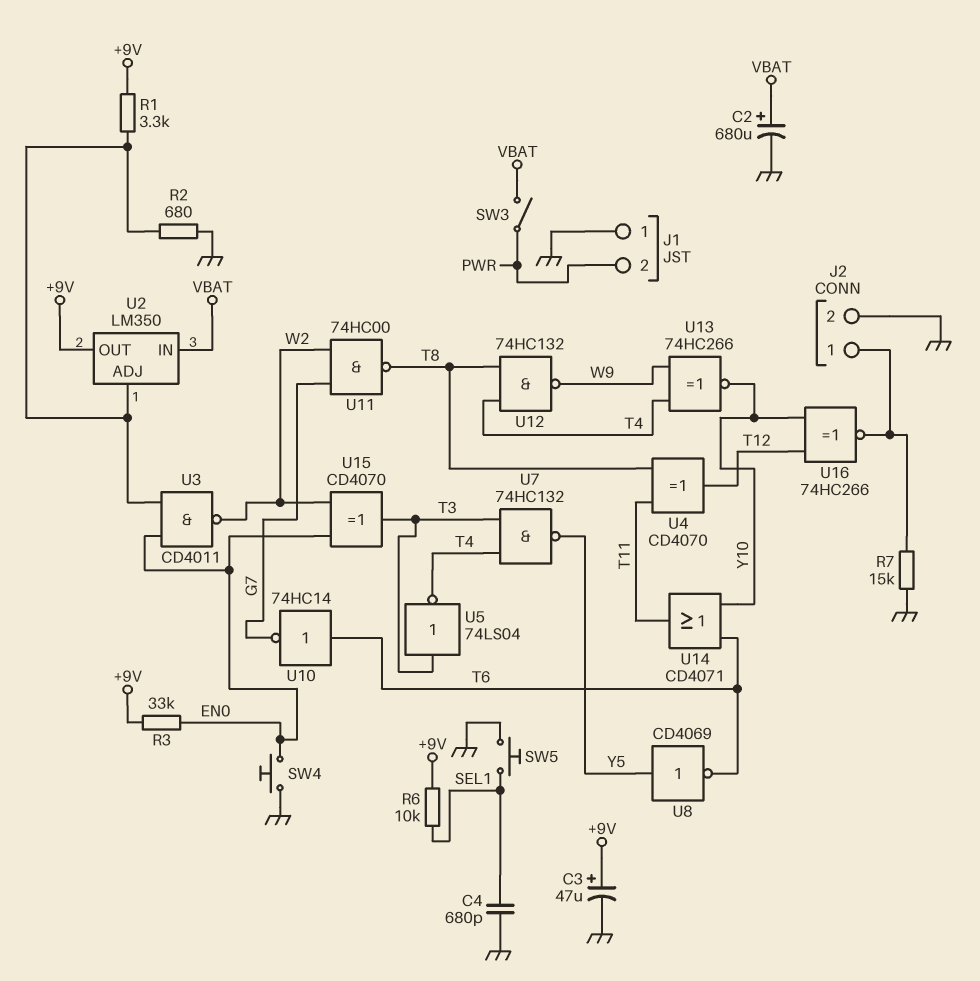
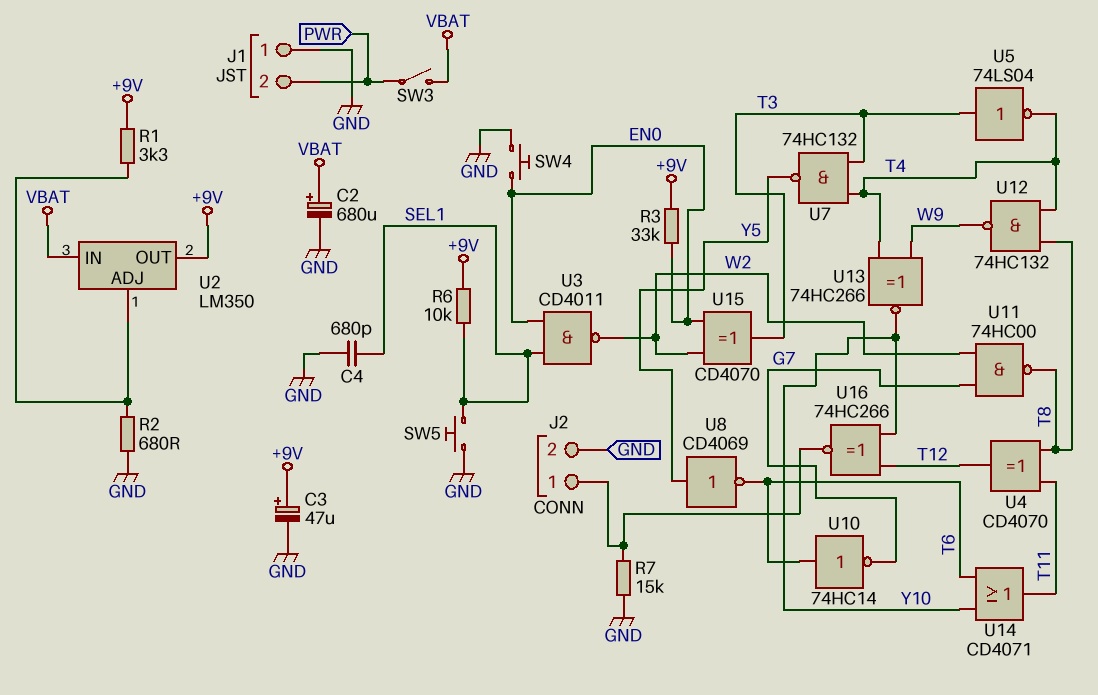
U3: NAND CD4011 (in EN0, in U2/ADJ, out W2) -> NAND CD4011 (in EN0, in SEL1, out W2)

